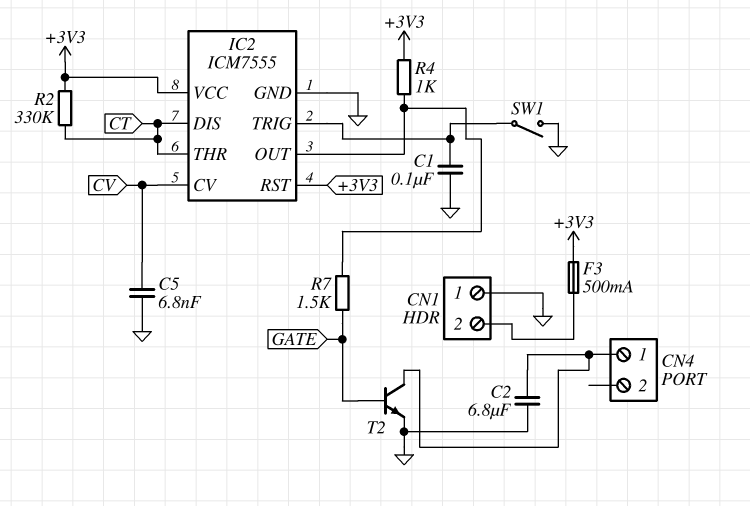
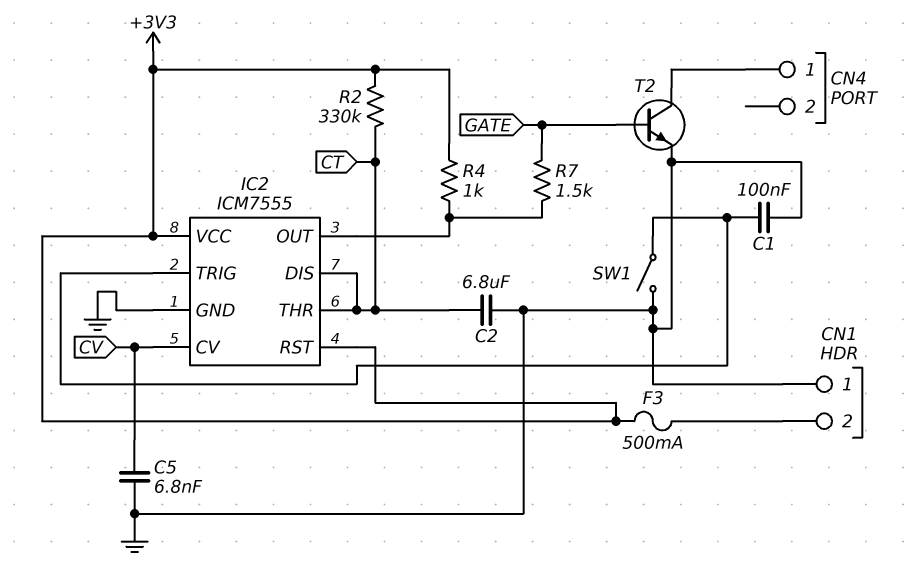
C2: 6.8uF (CN4/1, GND) -> 6.8uF (CT, GND)

